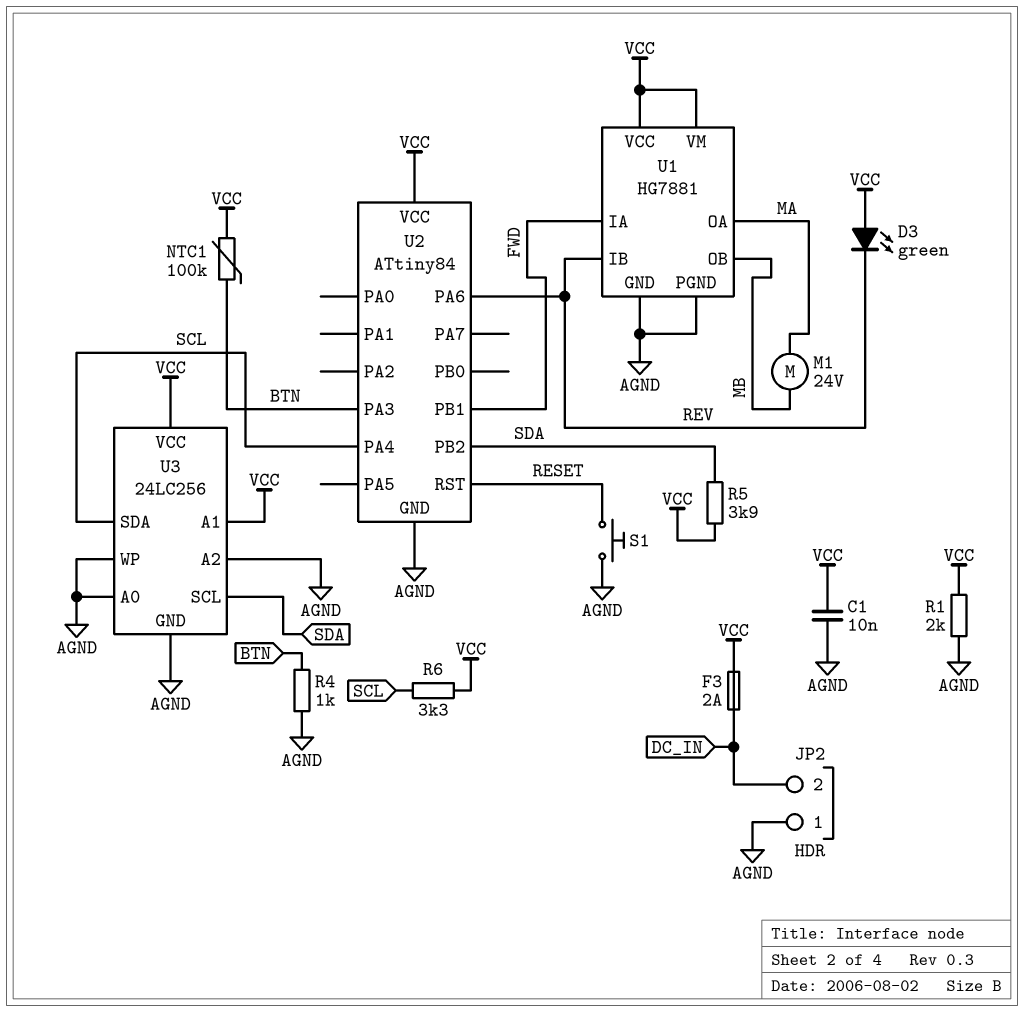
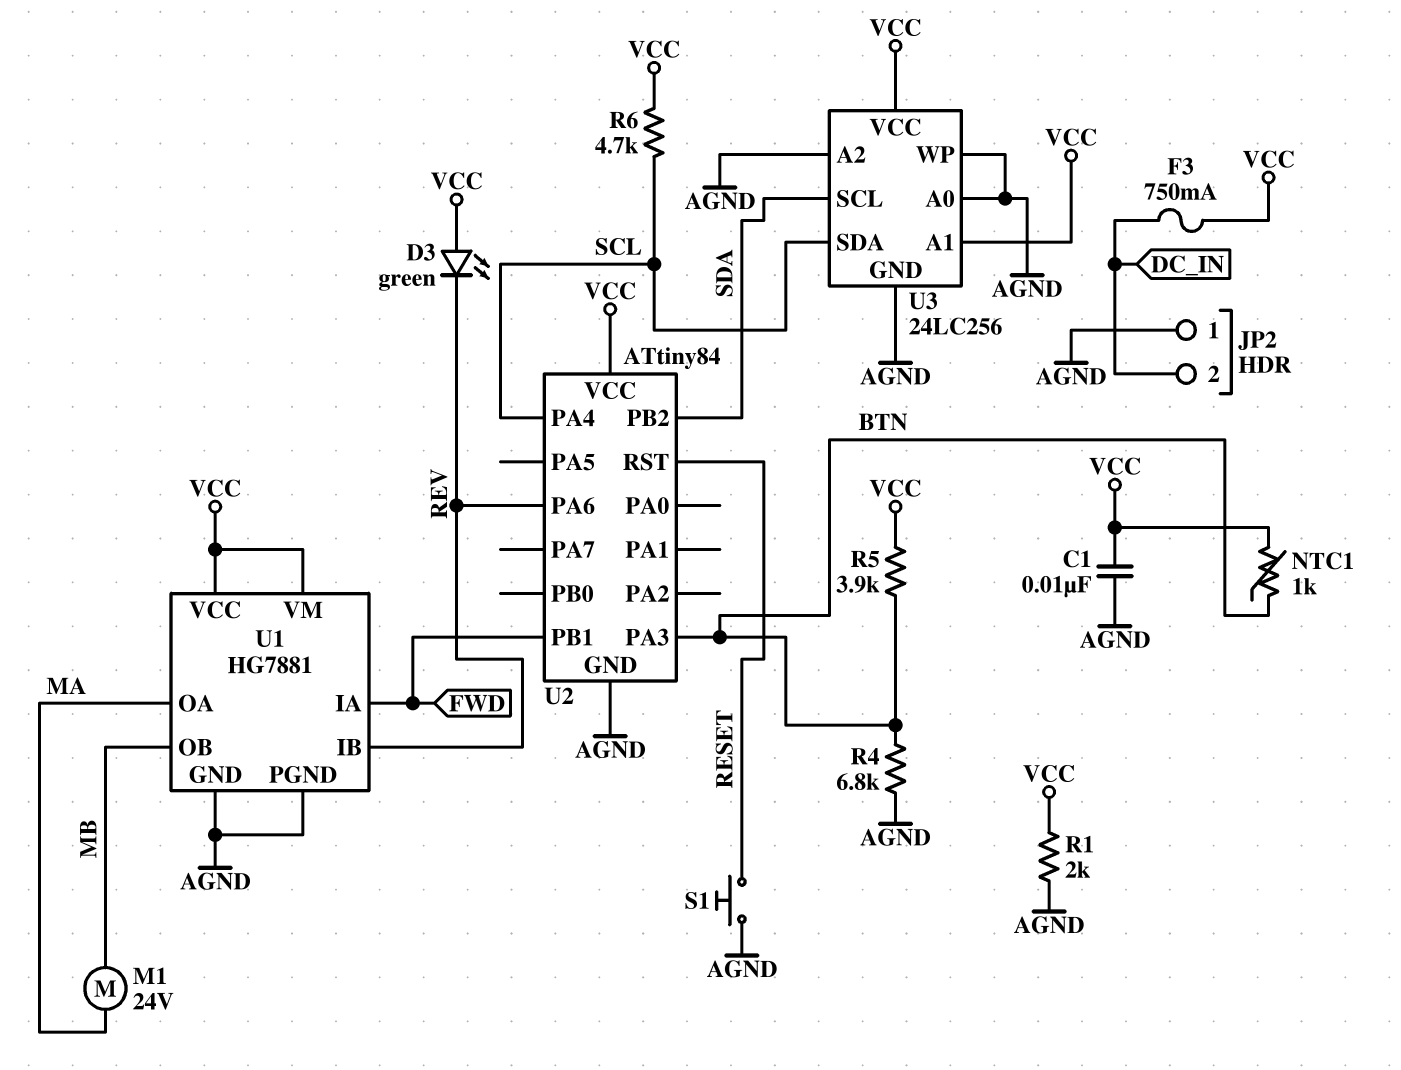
F3: 2A (DC_IN, VCC) -> 750mA (DC_IN, VCC)
NTC1: 100k (BTN, VCC) -> 1k (BTN, VCC)
R4: 1k (AGND, BTN) -> 6.8k (AGND, BTN)
R5: 3.9k (SDA, VCC) -> 3.9k (BTN, VCC)
R6: 3.3k (SCL, VCC) -> 4.7k (SCL, VCC)

